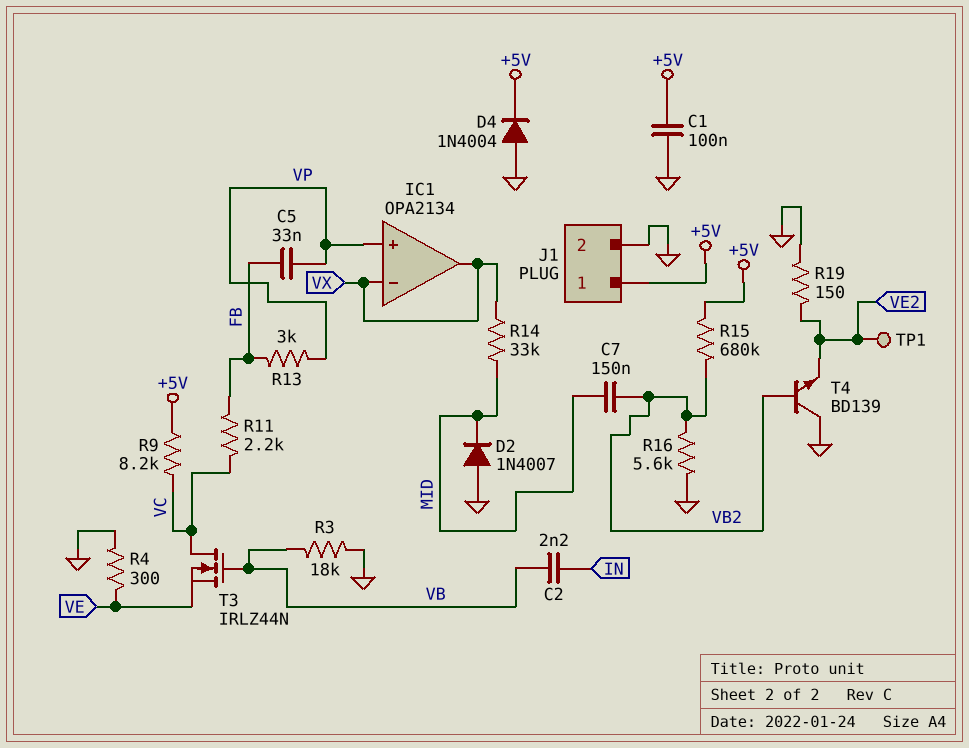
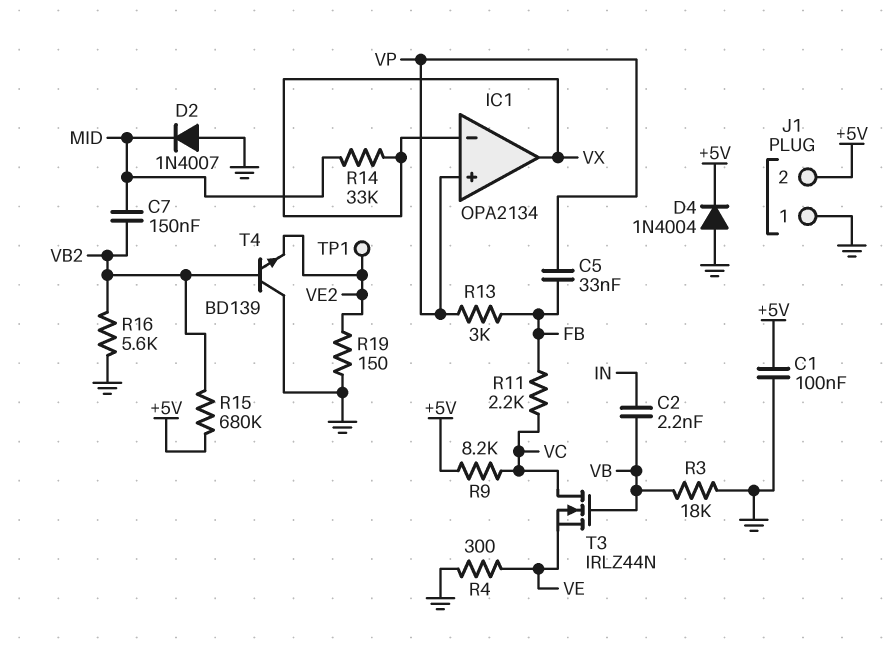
J1 pin 1: +5V -> GND
J1 pin 2: GND -> +5V

